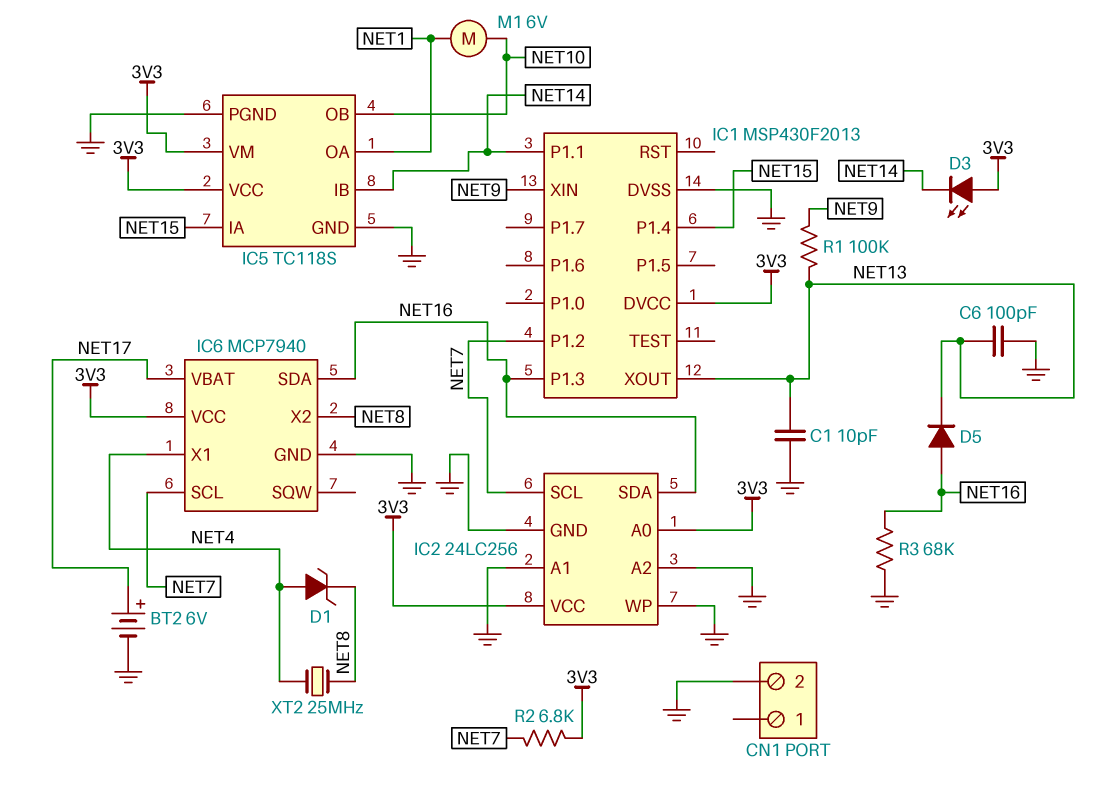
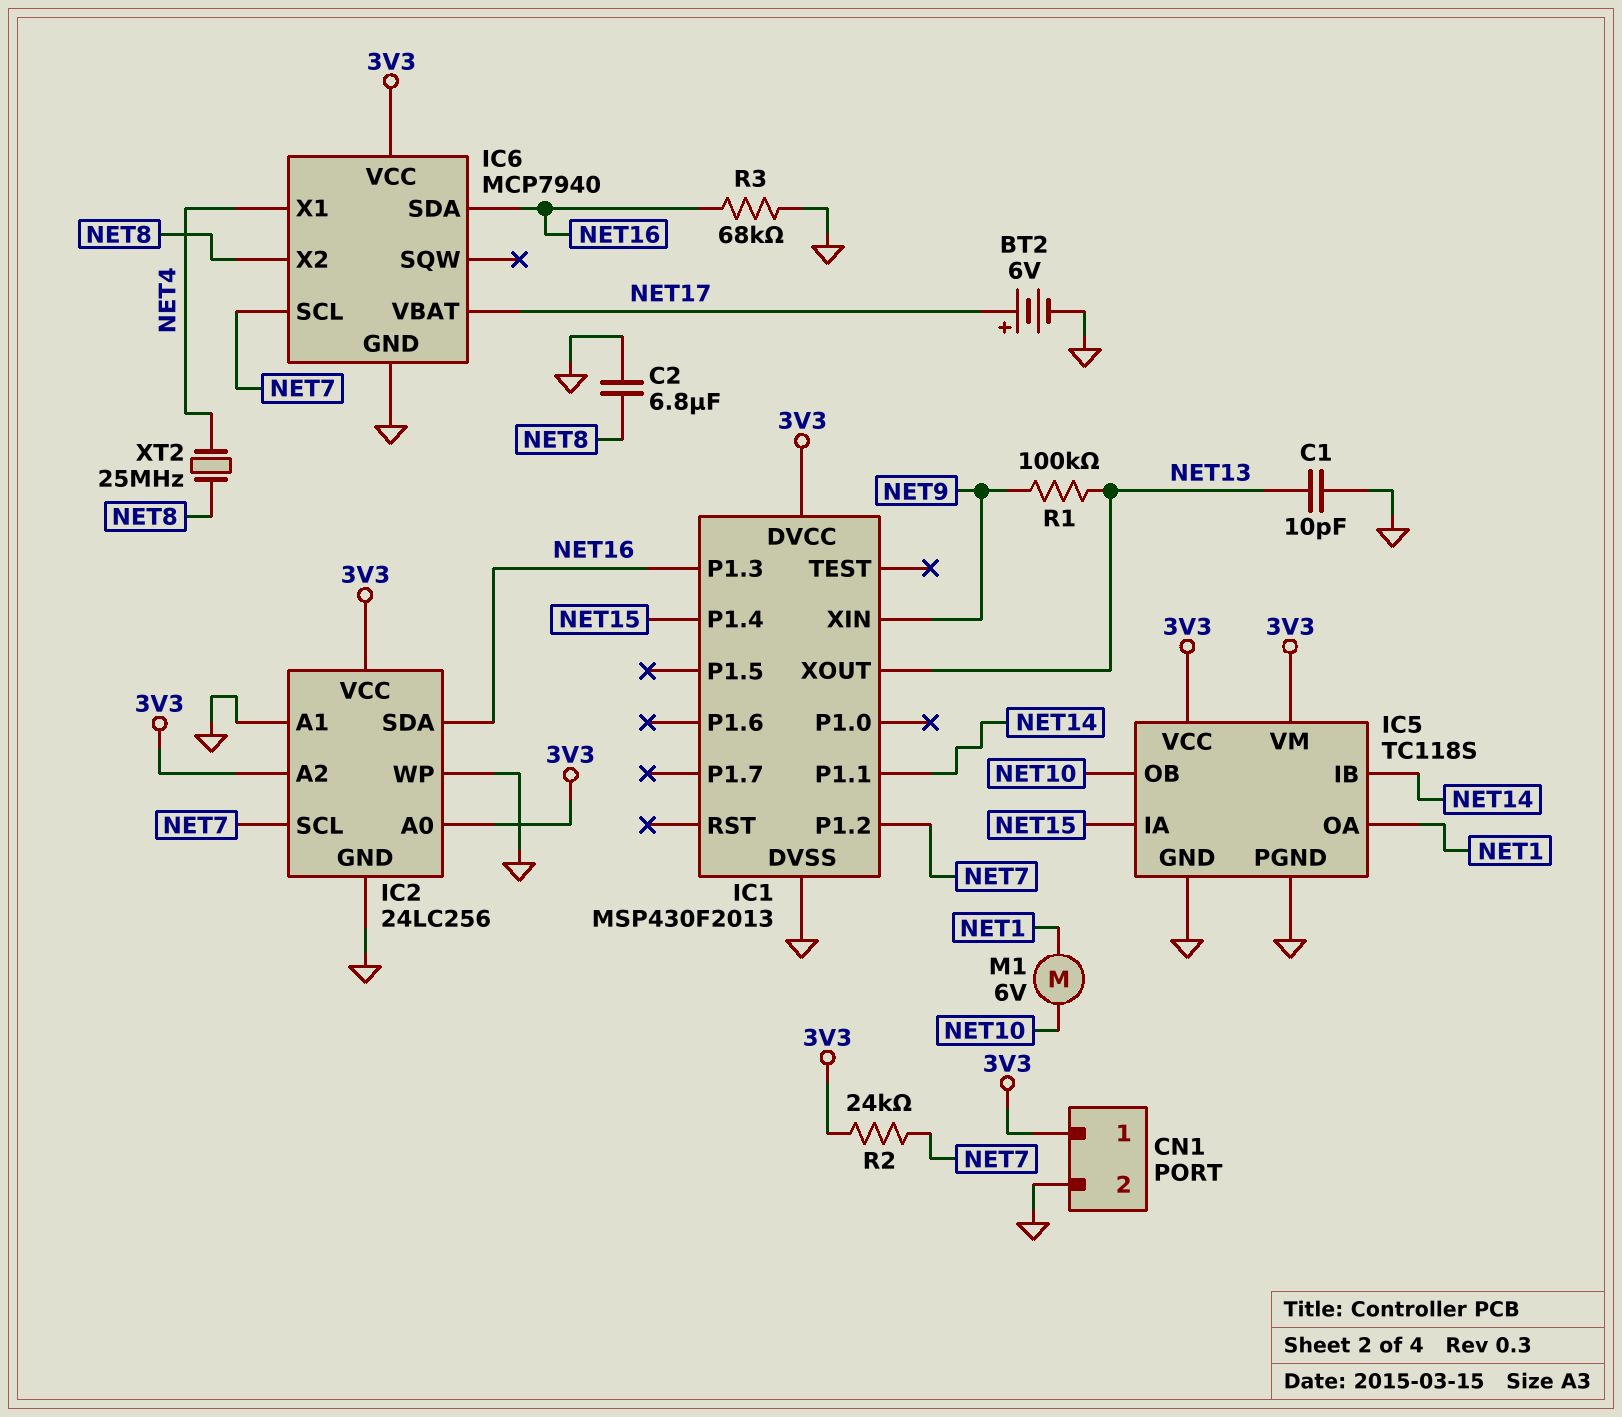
C2: none -> 6.8uF (GND, NET8)
C6: 100pF (GND, NET13) -> none
CN1 pin 1: none -> 3V3
D1: zener (A NET4, K NET8) -> none
D3: LED (A 3V3, K NET14) -> none
D5: diode (A NET16, K NET13) -> none
IC2 pin A2: GND -> 3V3
R2: 6.8k (3V3, NET7) -> 24k (3V3, NET7)

